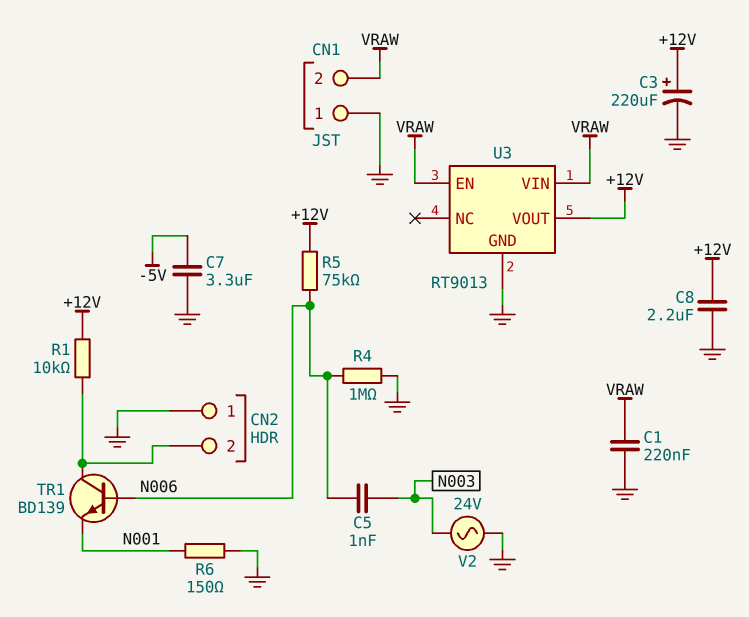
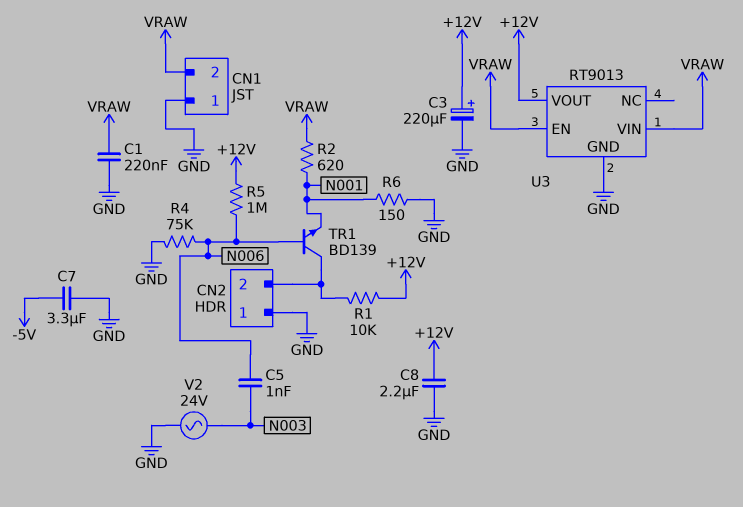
R2: none -> 620 (N001, VRAW)
R4: 1M (GND, N006) -> 75k (GND, N006)
R5: 75k (+12V, N006) -> 1M (+12V, N006)

